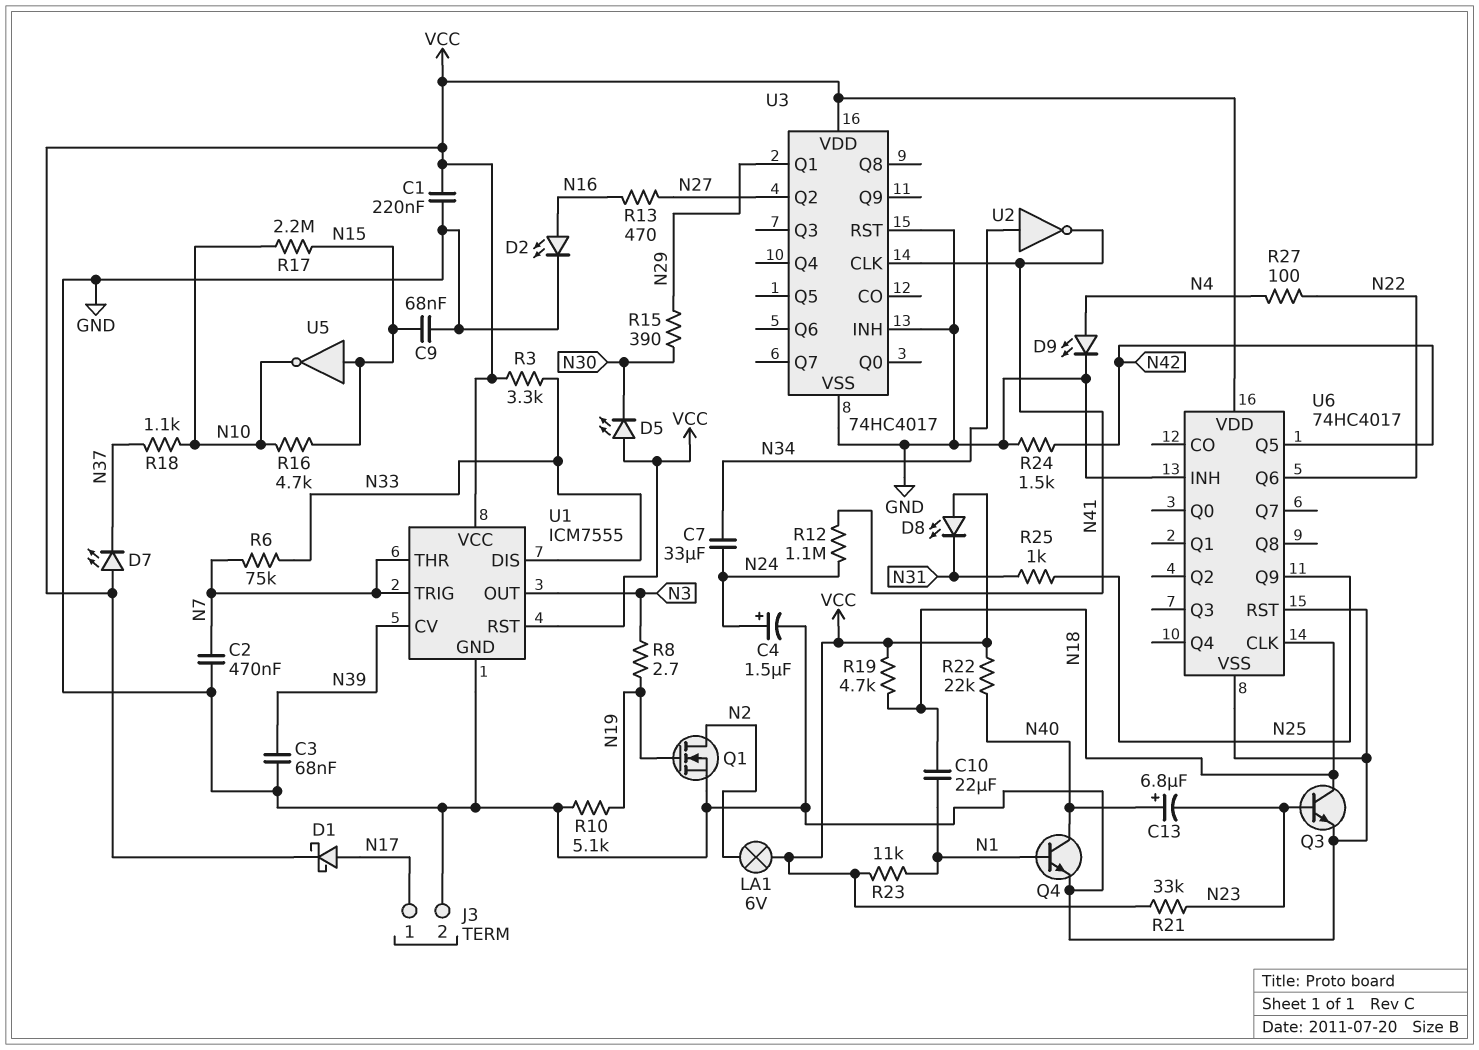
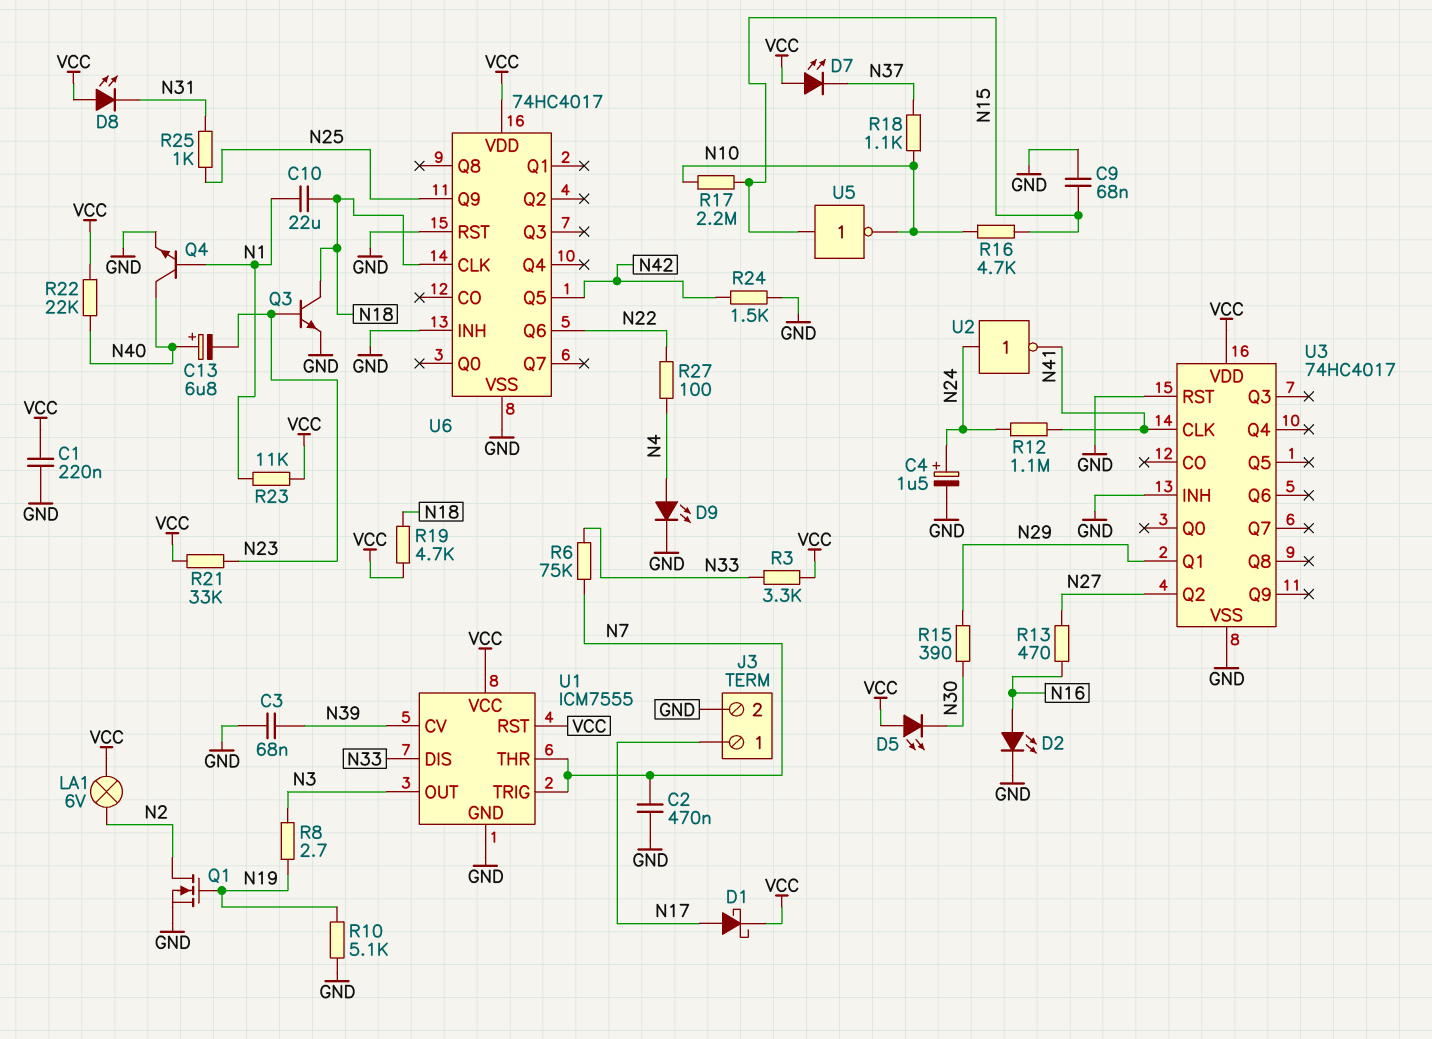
C7: 33uF (N24, N34) -> none
U2: NOT (in N34, out N41) -> NOT (in N24, out N41)

